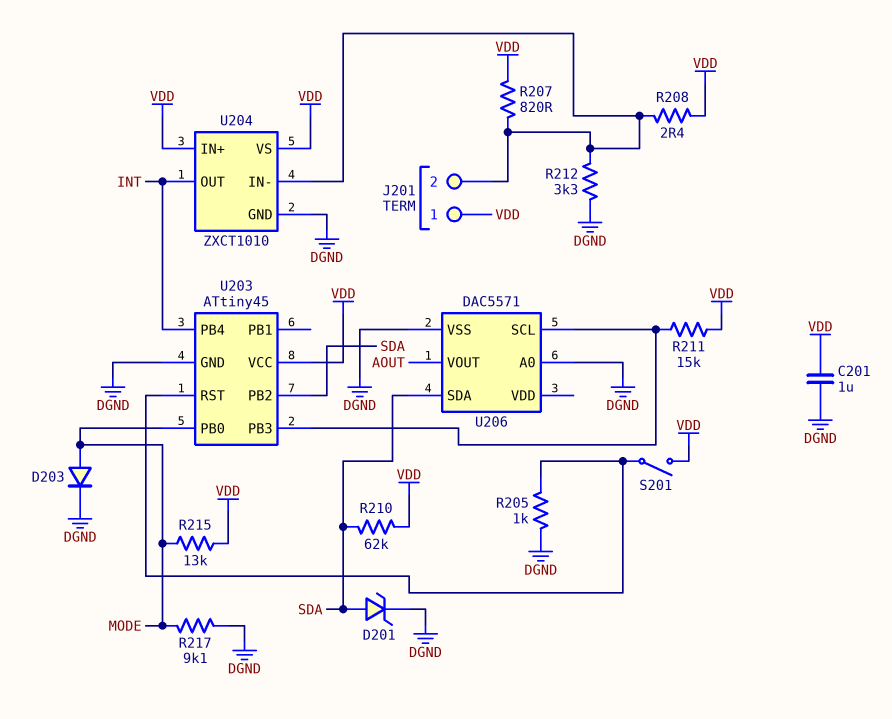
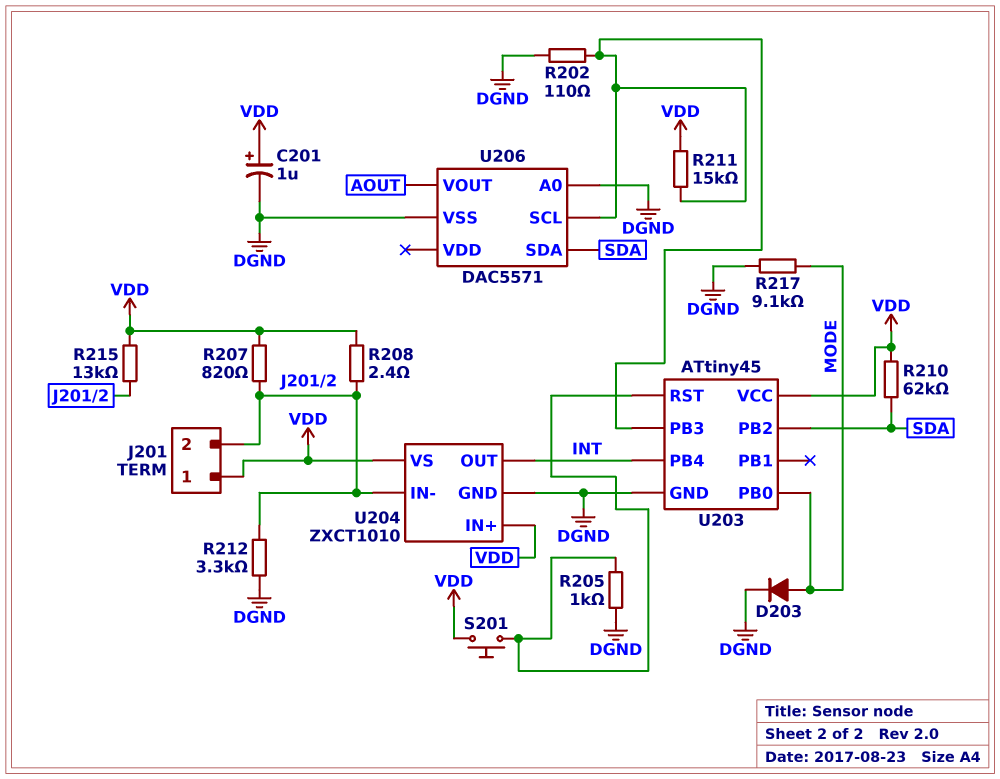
C201: 1uF (DGND, VDD) -> 1uF (plus VDD, minus DGND)
D201: zener (A SDA, K DGND) -> none
R202: none -> 110 (DGND, U203/PB3)
R215: 13k (MODE, VDD) -> 13k (J201/2, VDD)
S201: switch (U203/RST, VDD) -> button (U203/RST, VDD)

